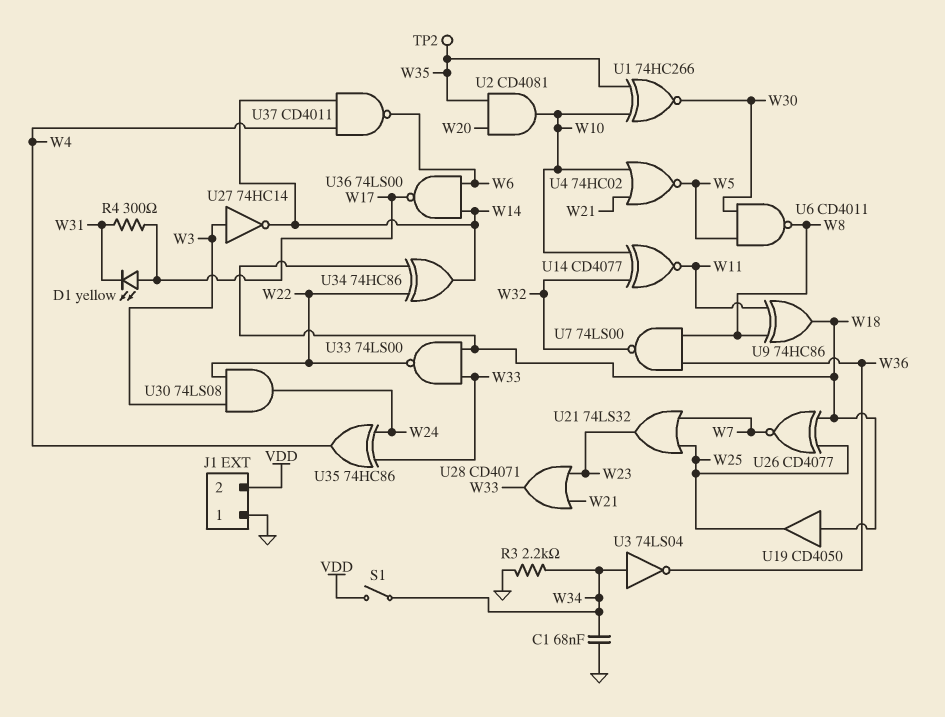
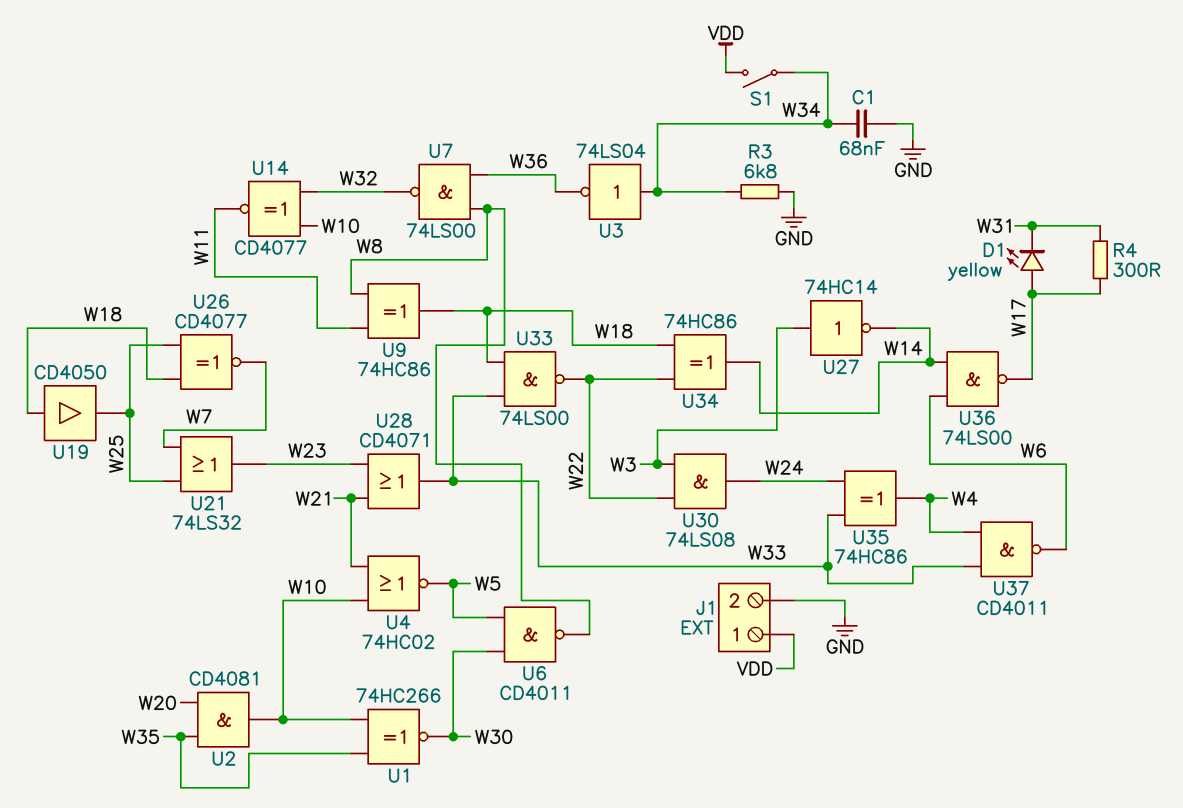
J1 pin 1: GND -> VDD
J1 pin 2: VDD -> GND
R3: 2.2k (GND, W34) -> 6.8k (GND, W34)
TP2: test point (W35) -> none
U37: NAND CD4011 (in W4, in W14, out W6) -> NAND CD4011 (in W4, in W33, out W6)

